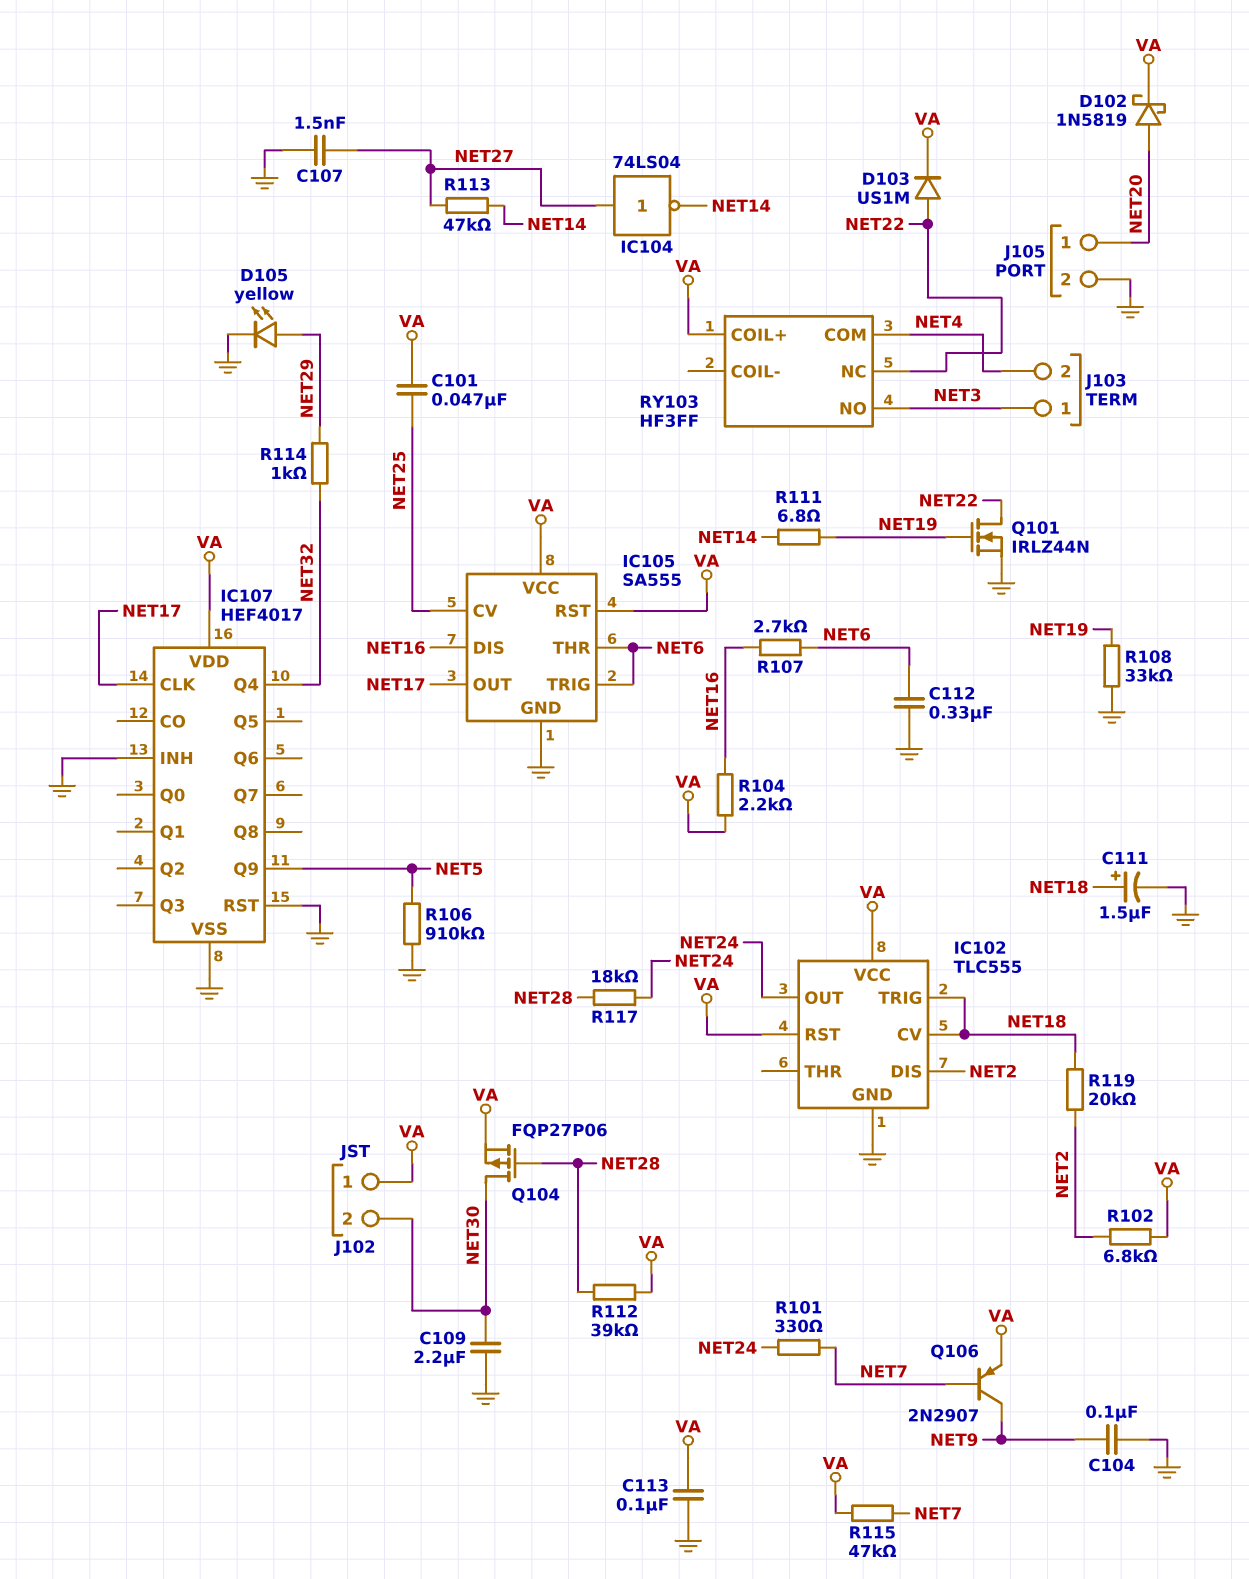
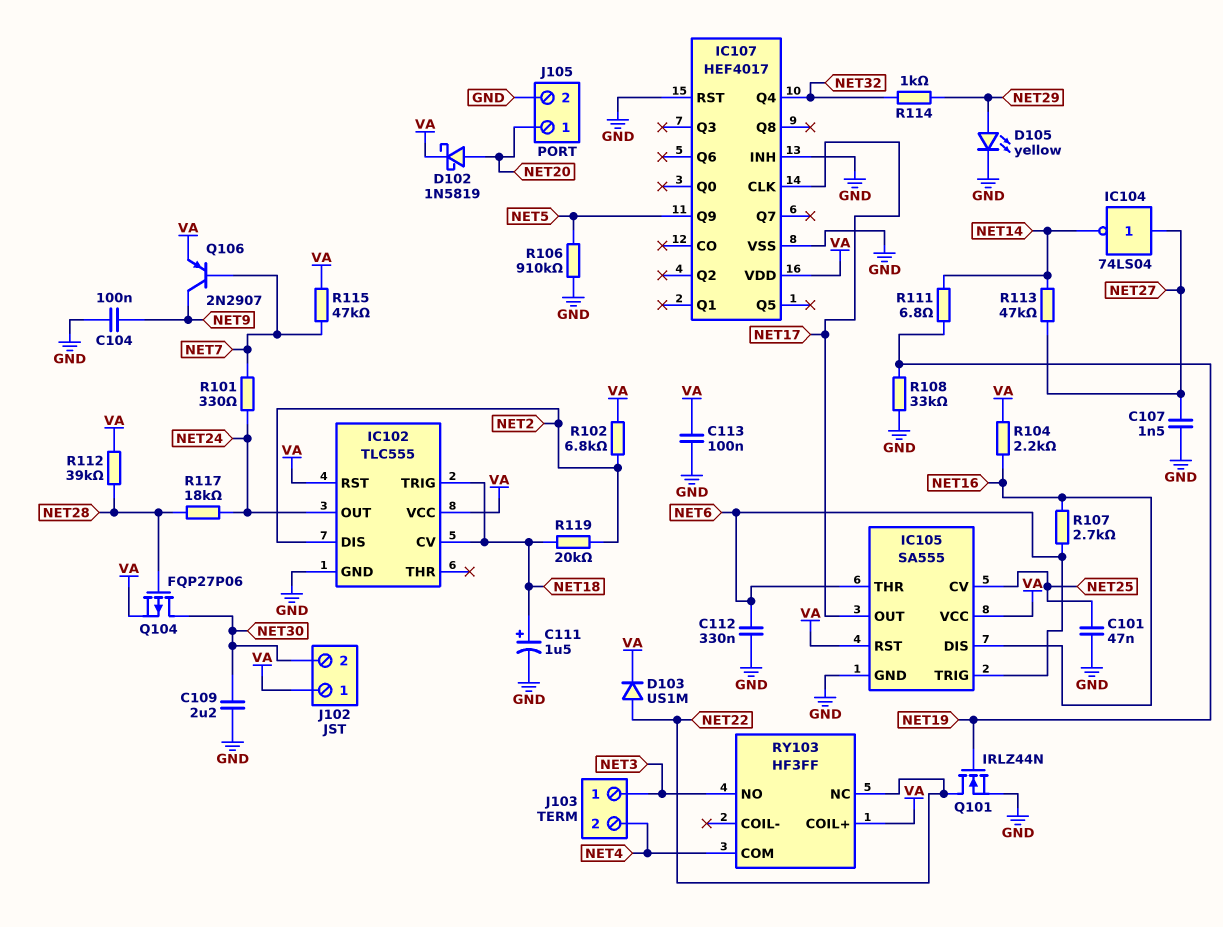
C101: 47nF (NET25, VA) -> 47nF (GND, NET25)

